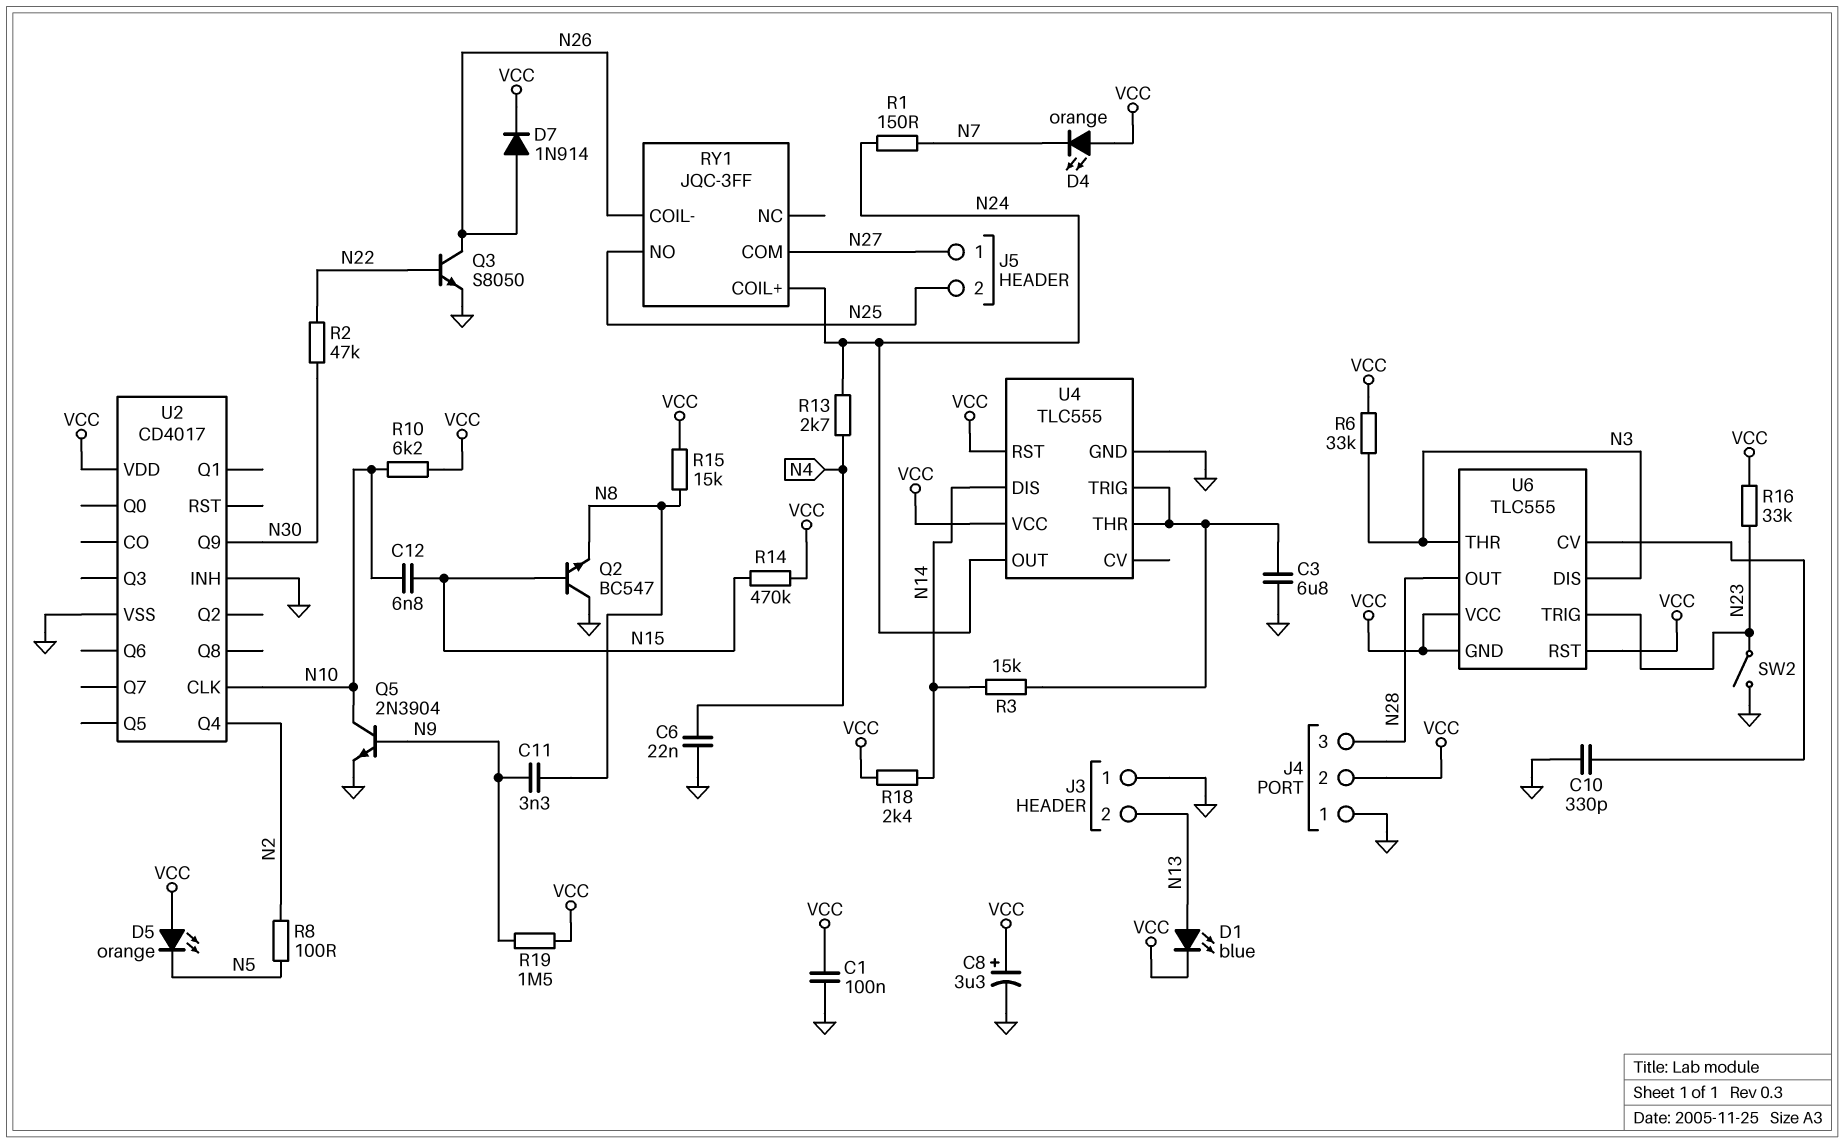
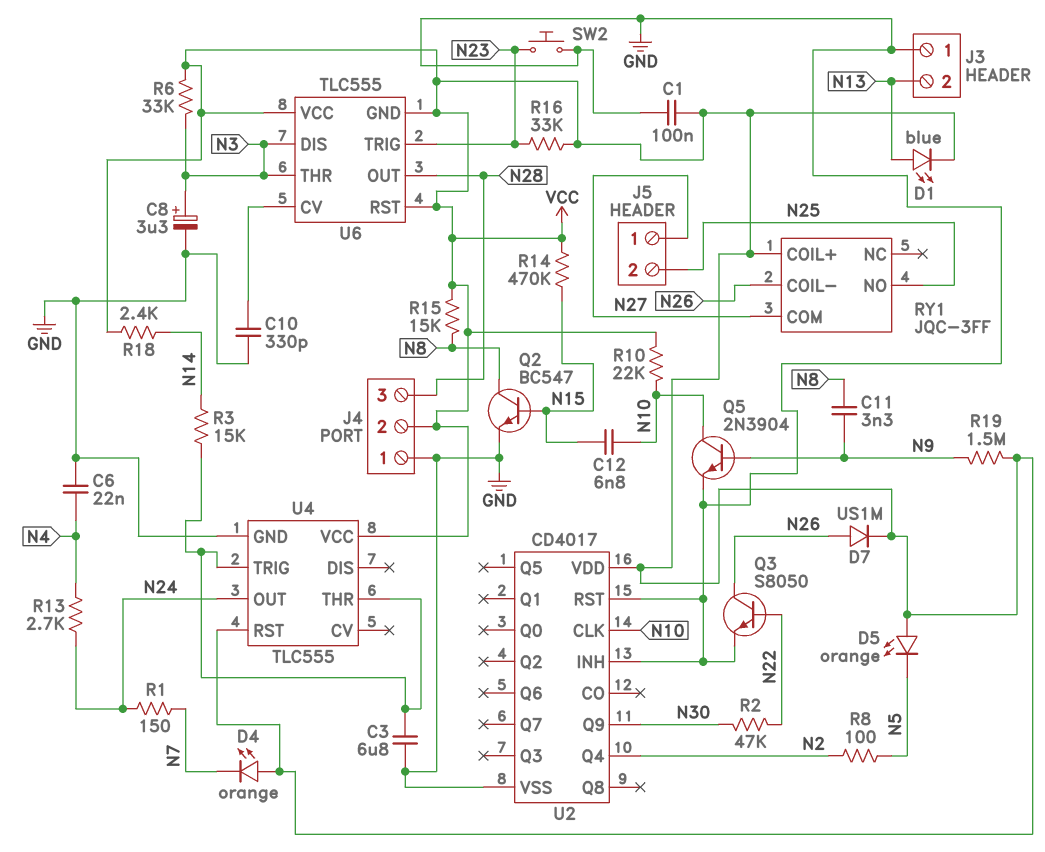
C8: 3.3uF (plus VCC, minus GND) -> 3.3uF (plus N3, minus GND)
D7: diode 1N914 (A N26, K VCC) -> diode US1M (A N26, K VCC)
Q2: NPN BC547 (B N15, C GND, E N8) -> NPN BC547 (B N15, C N8, E GND)
R10: 6.2k (N10, VCC) -> 22k (N10, VCC)
RY1 pin COIL+: N24 -> VCC
SW2: switch (GND, N23) -> button (GND, N23)
U2 pin RST: none -> GND
U4 pin DIS: N14 -> none

